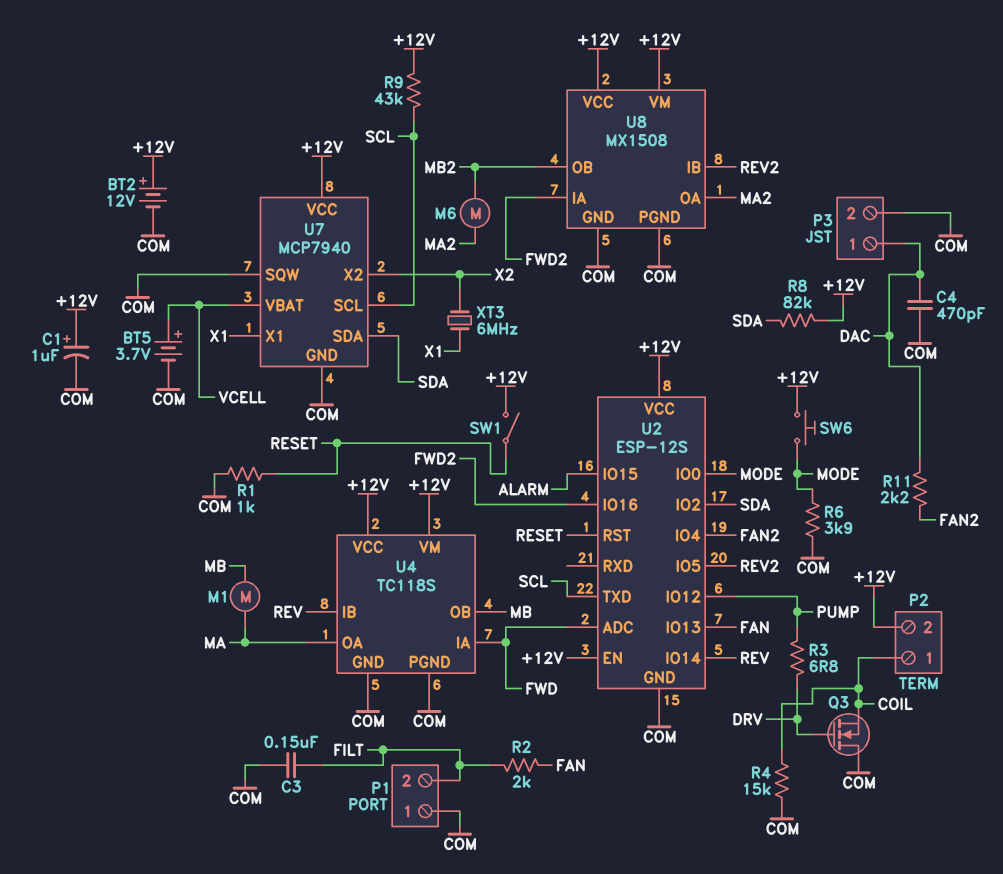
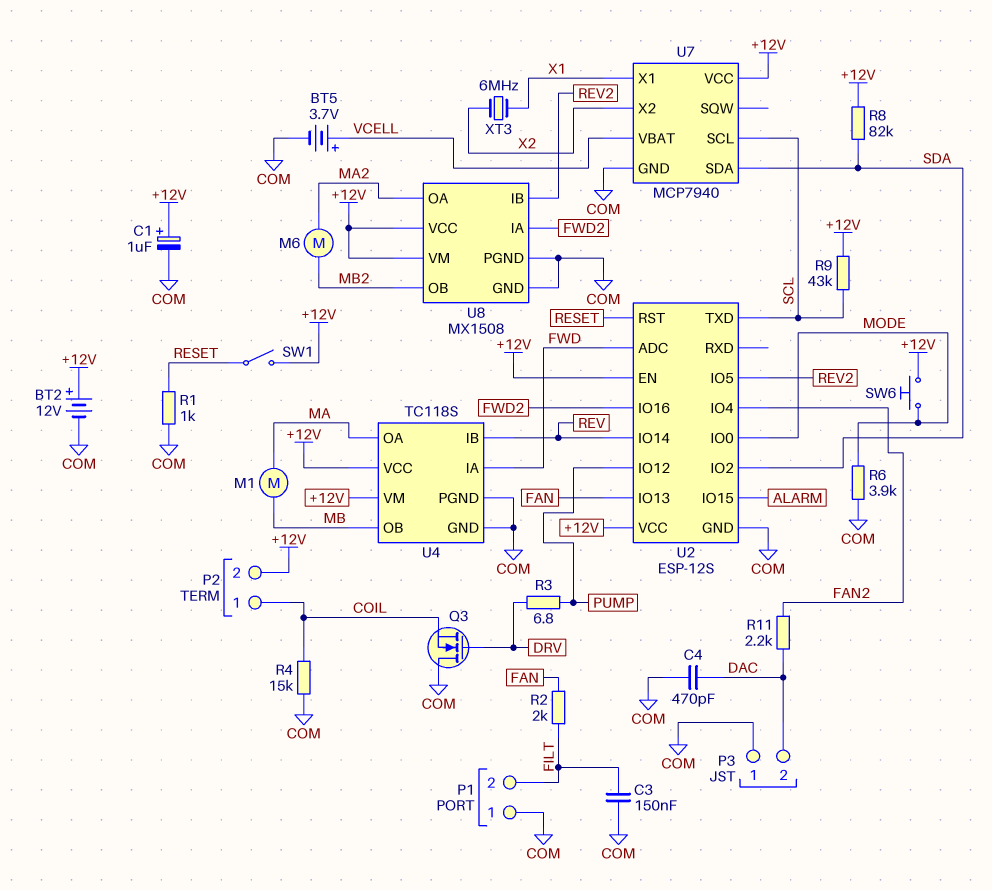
P3 pin 1: DAC -> COM
P3 pin 2: COM -> DAC
U7 pin SQW: COM -> none

